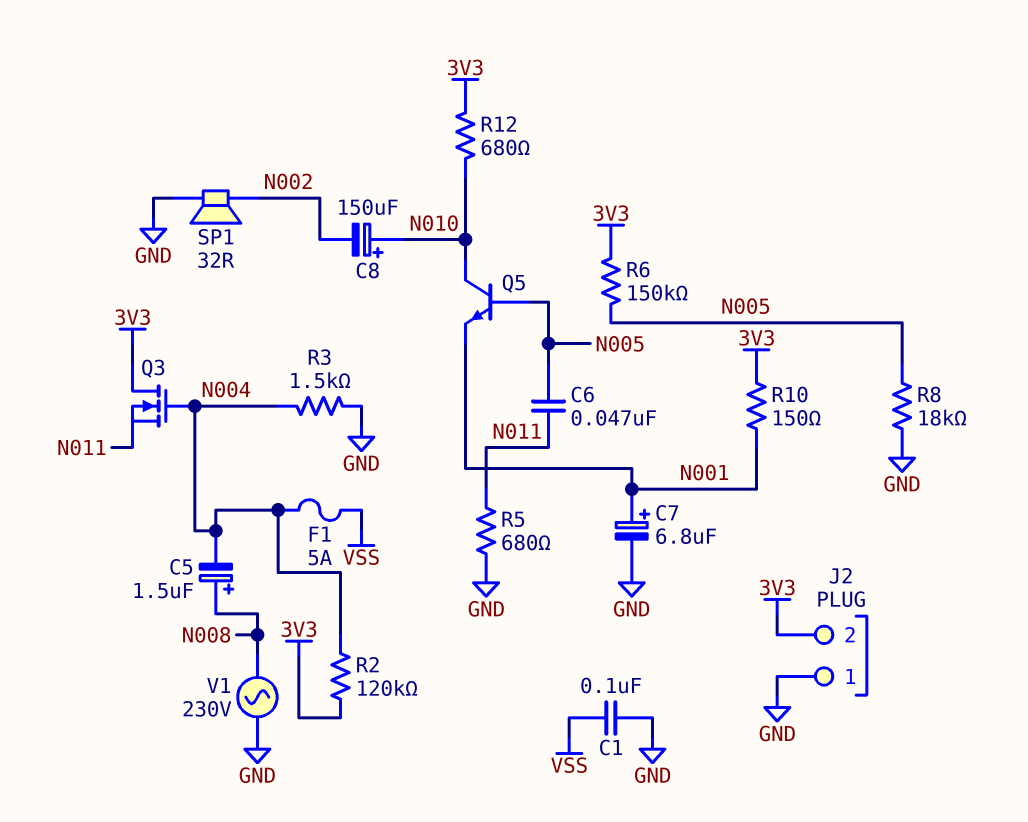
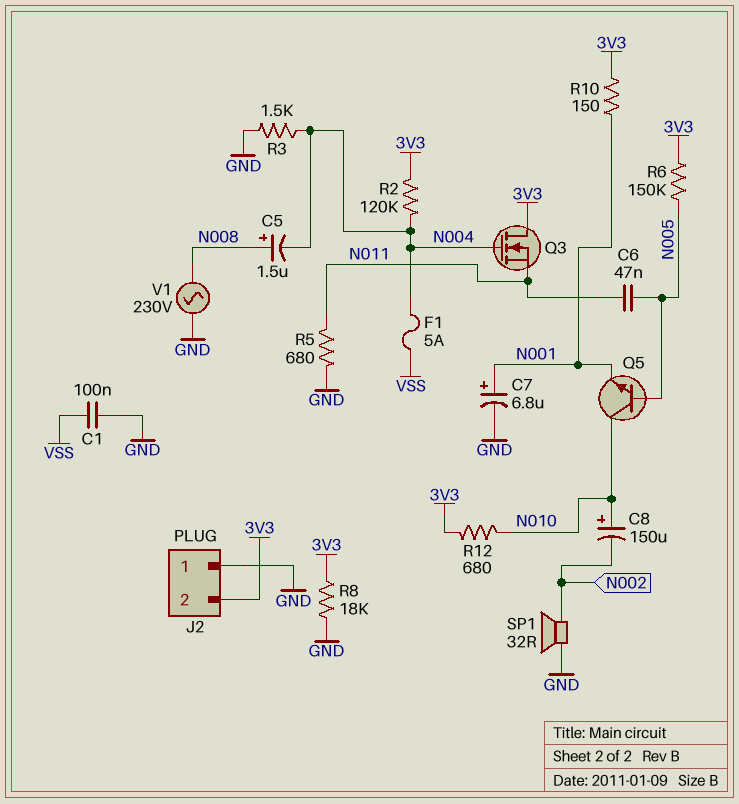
R8: 18k (GND, N005) -> 18k (3V3, GND)

